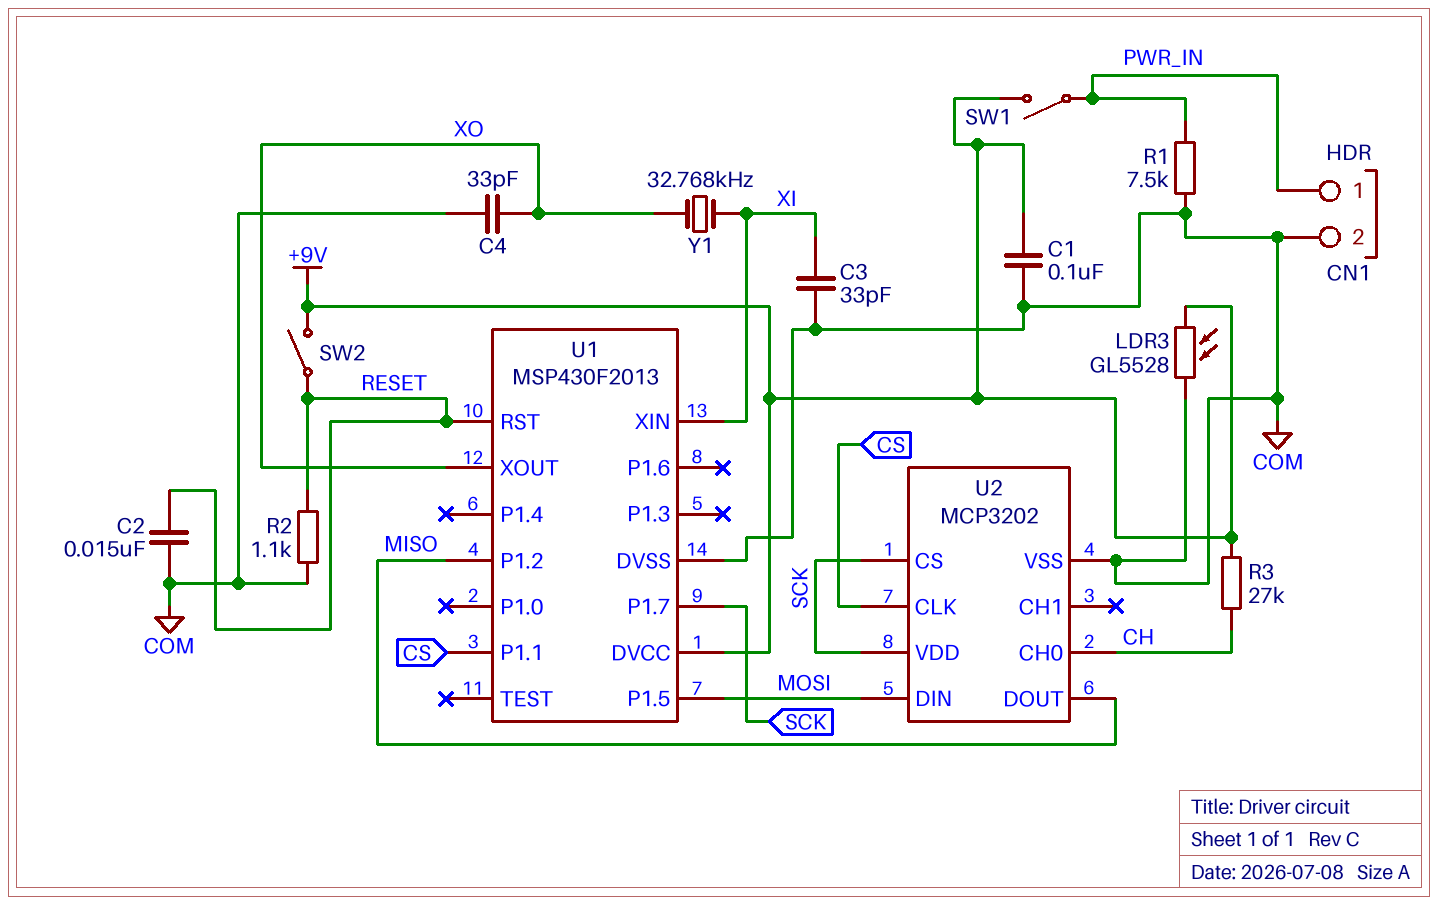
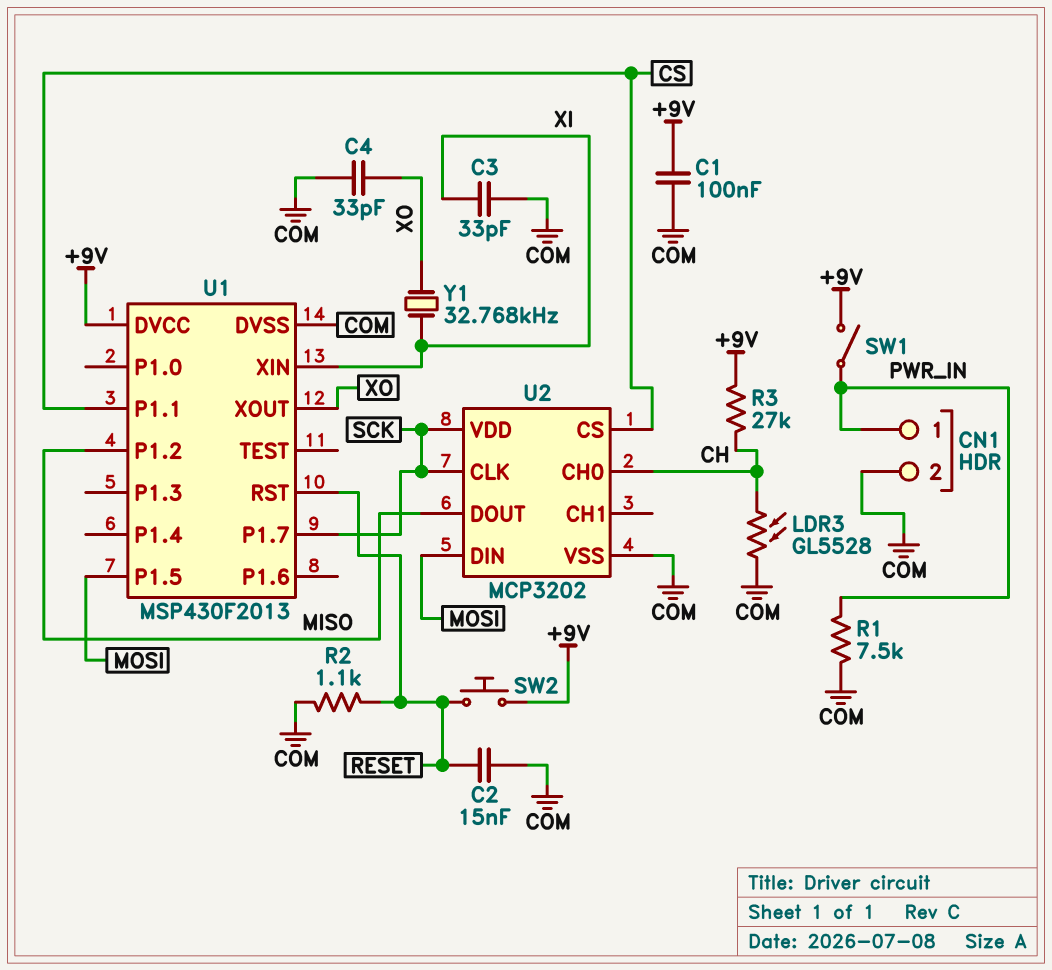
LDR3: GL5528 (+9V, COM) -> GL5528 (CH, COM)
SW2: switch (+9V, RESET) -> button (+9V, RESET)
U2 pin CLK: CS -> SCK
U2 pin CS: SCK -> CS

